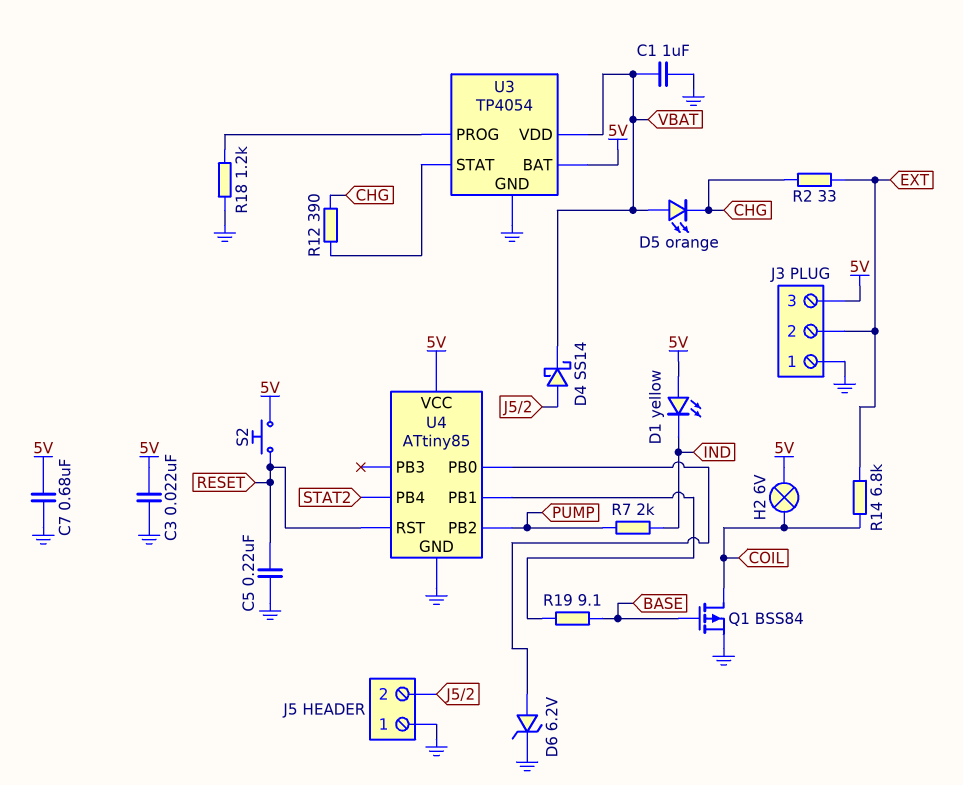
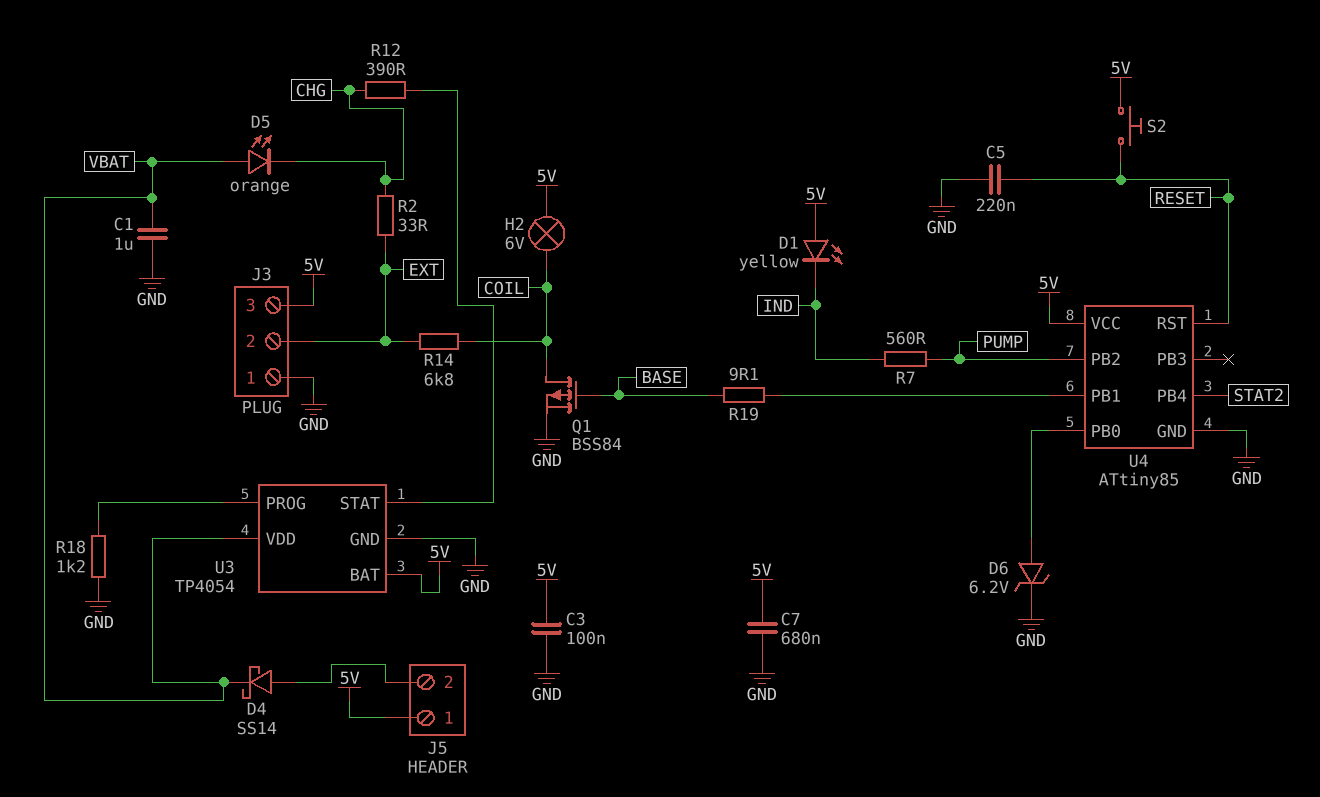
C3: 22nF (5V, GND) -> 100nF (5V, GND)
J5 pin 1: GND -> 5V
R7: 2k (IND, PUMP) -> 560 (IND, PUMP)

